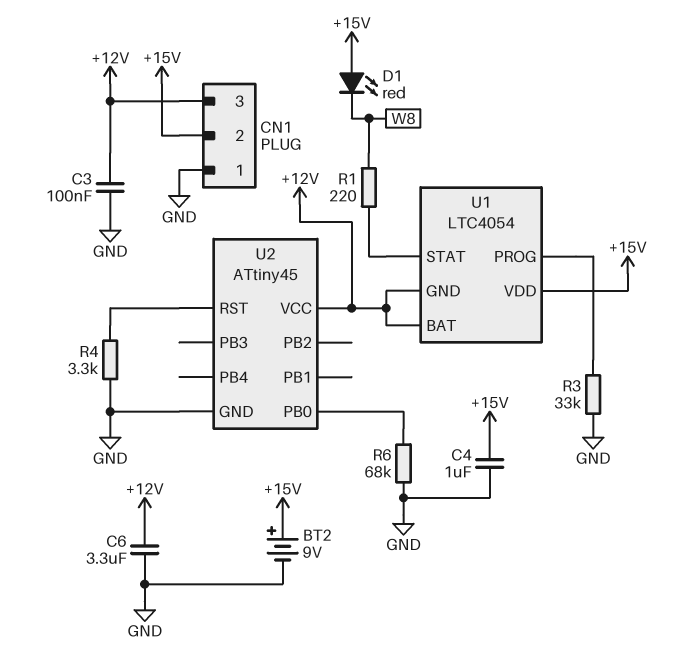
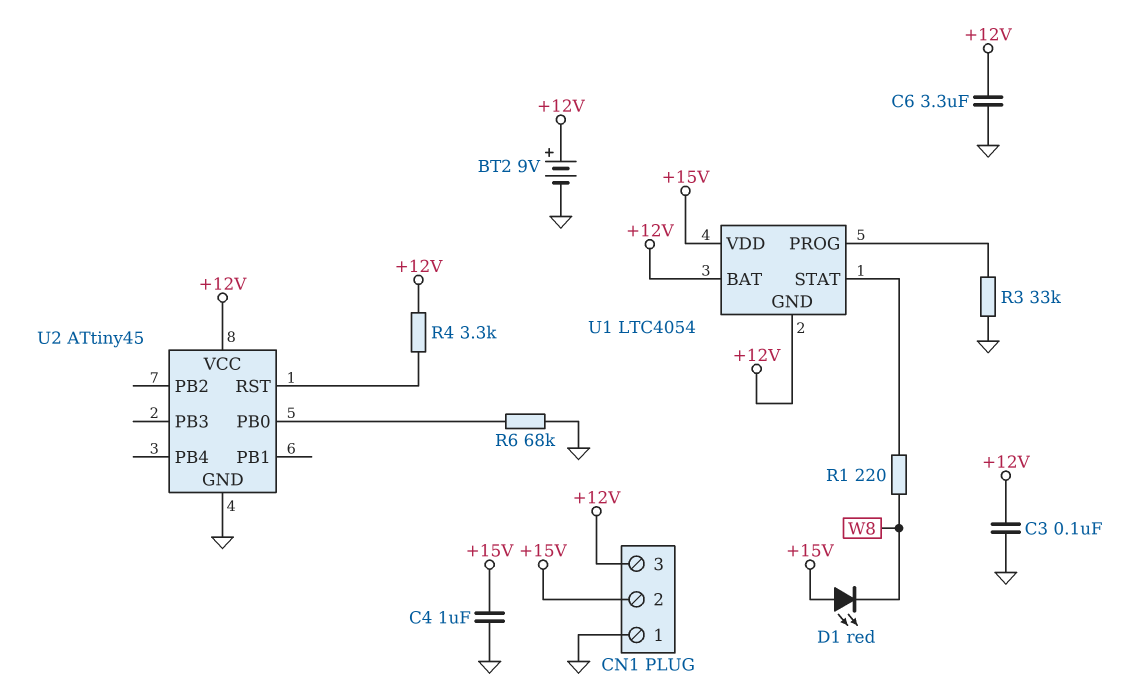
BT2: 9V (plus +15V, minus GND) -> 9V (plus +12V, minus GND)
R4: 3.3k (GND, U2/RST) -> 3.3k (+12V, U2/RST)

